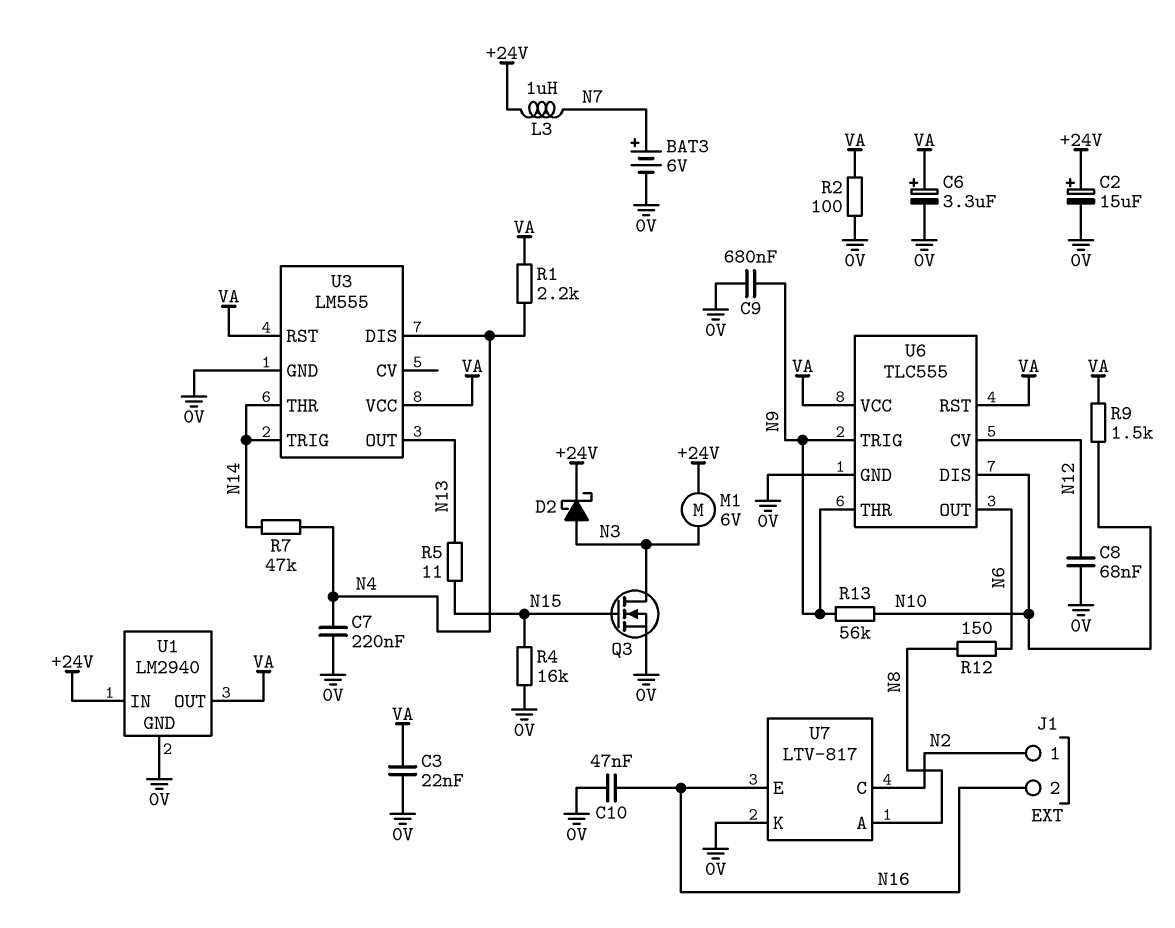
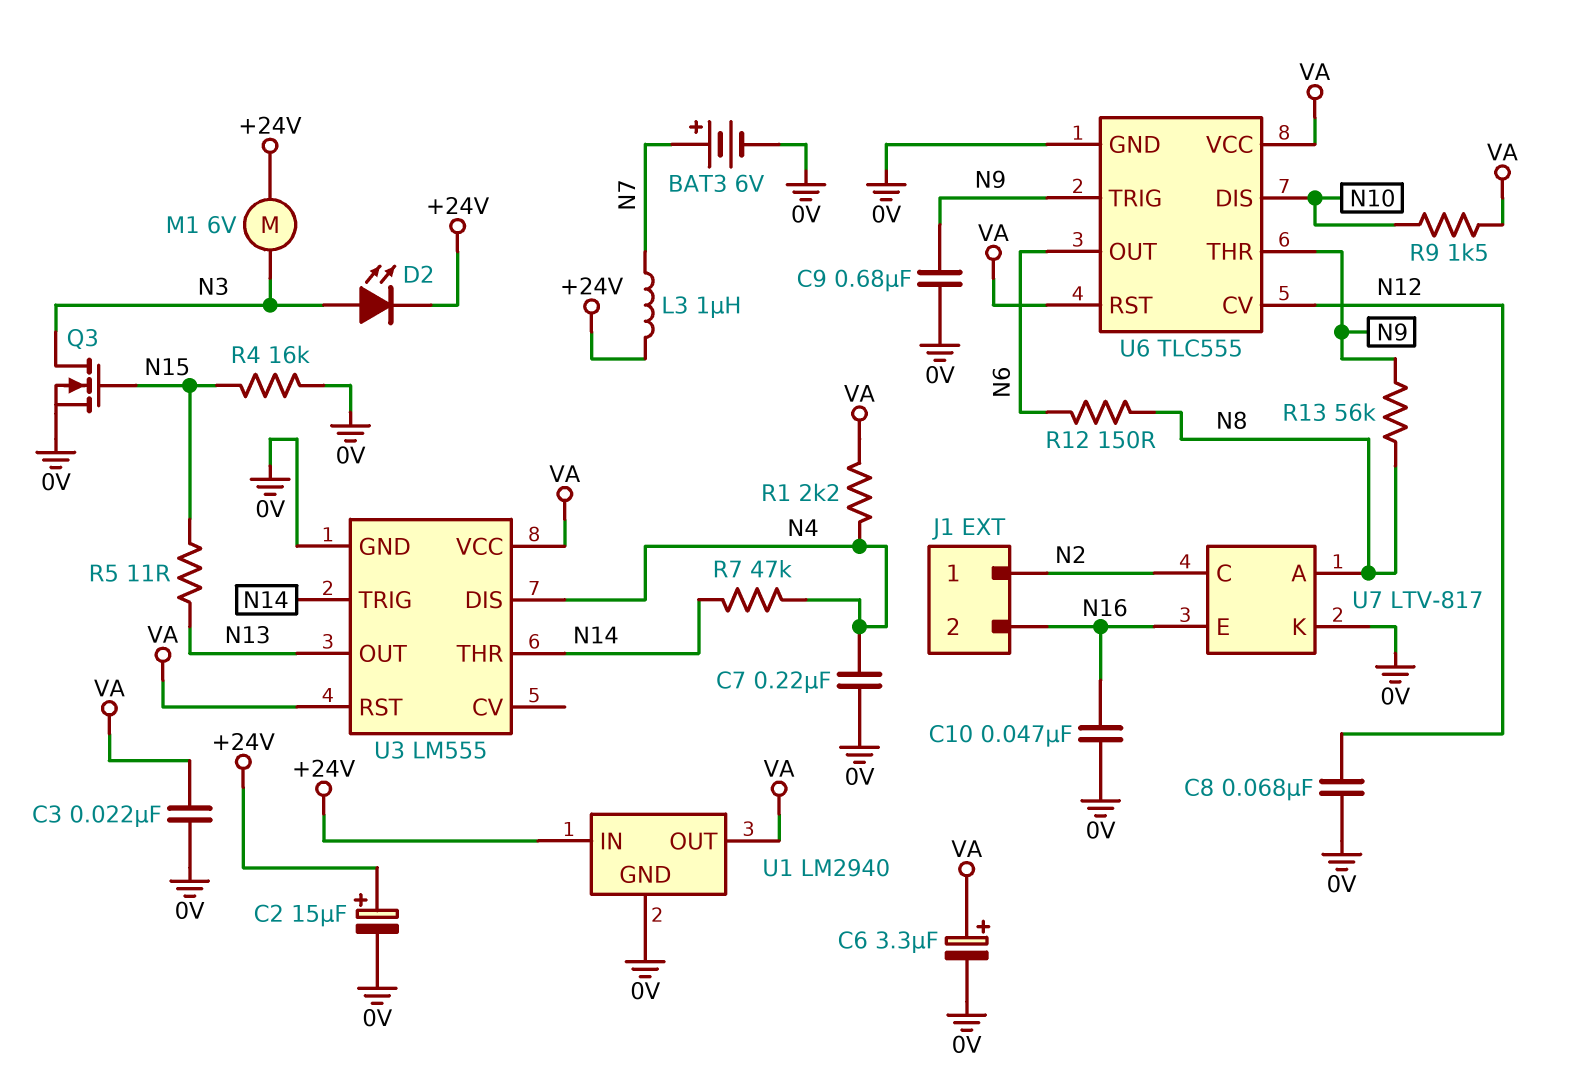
D2: schottky (A N3, K +24V) -> LED (A N3, K +24V)
R2: 100 (0V, VA) -> none
R13: 56k (N9, N10) -> 56k (N8, N9)

